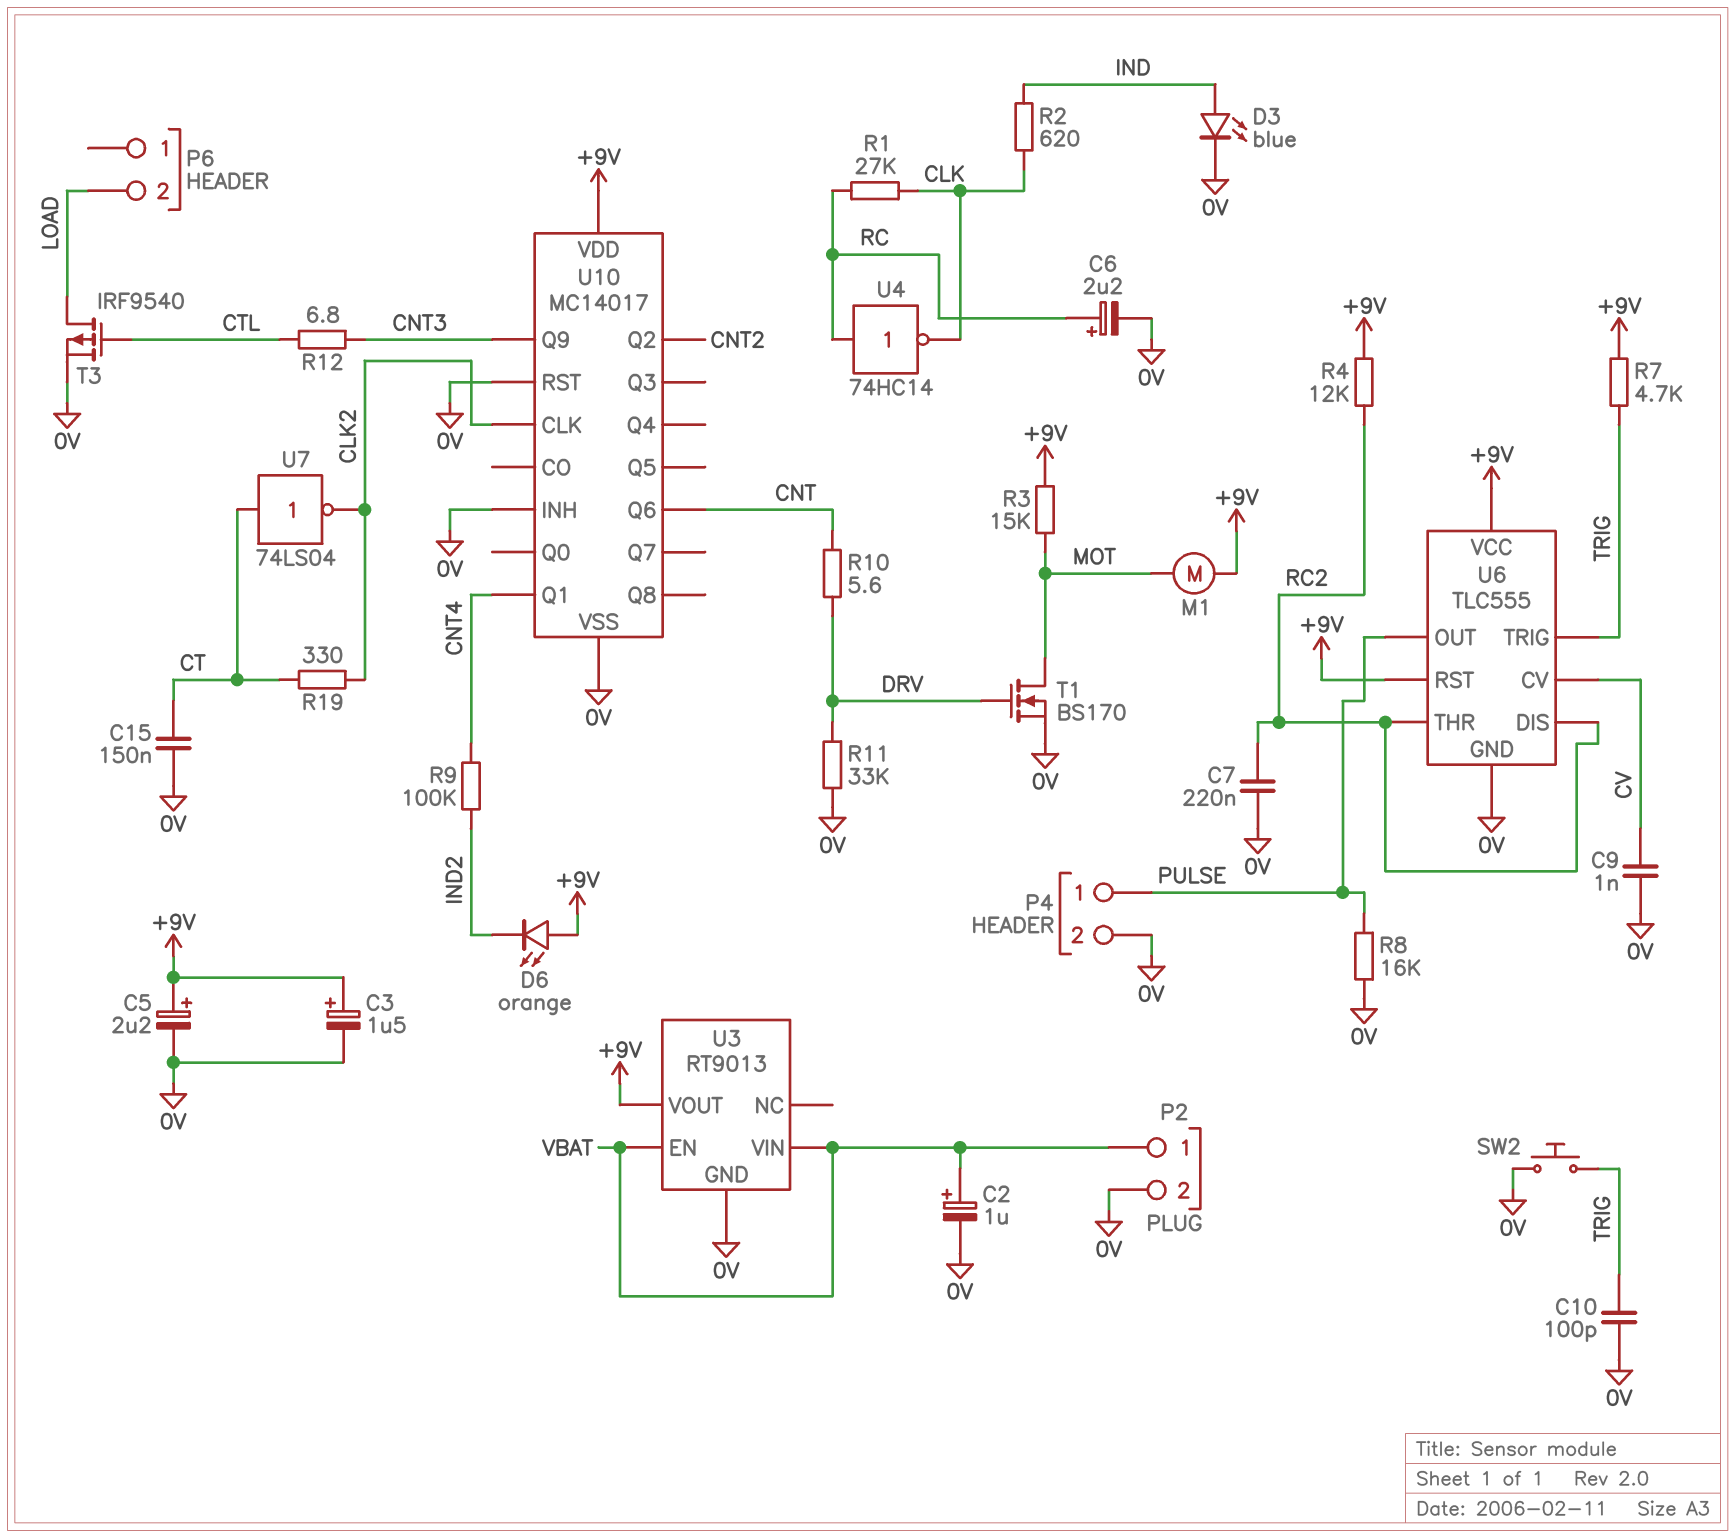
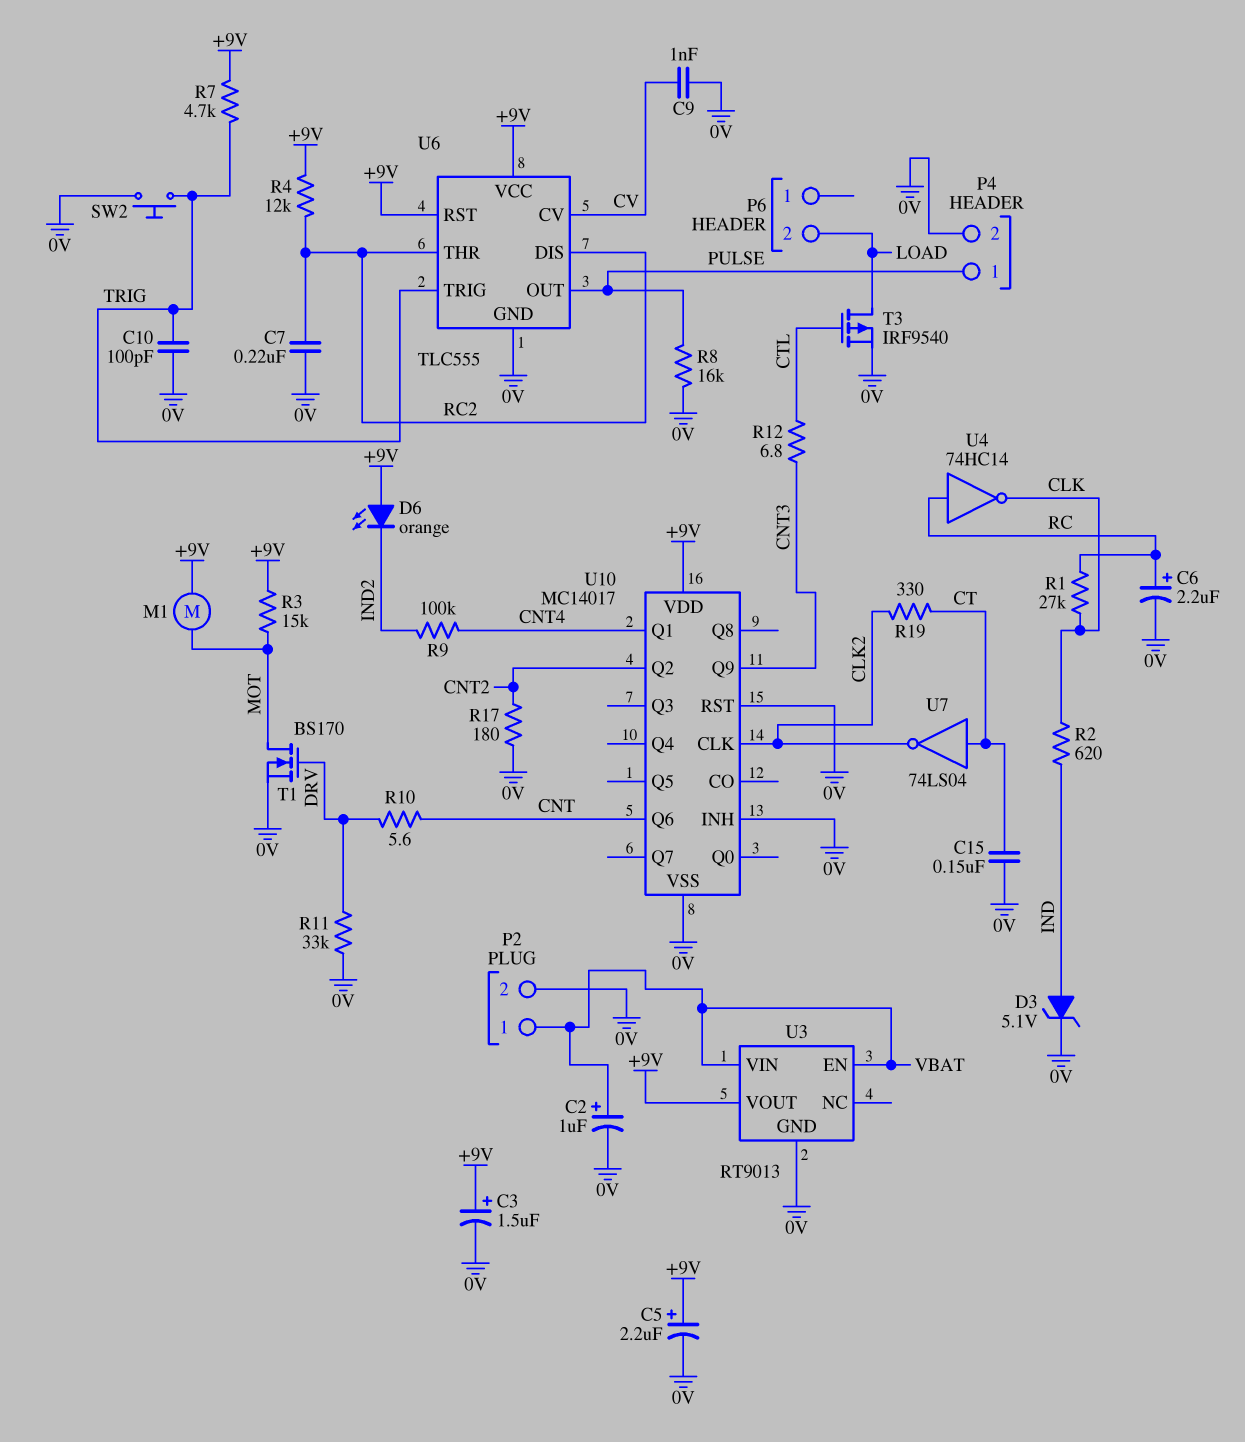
D3: LED blue (A IND, K 0V) -> zener 5.1V (A IND, K 0V)
R17: none -> 180 (0V, CNT2)

